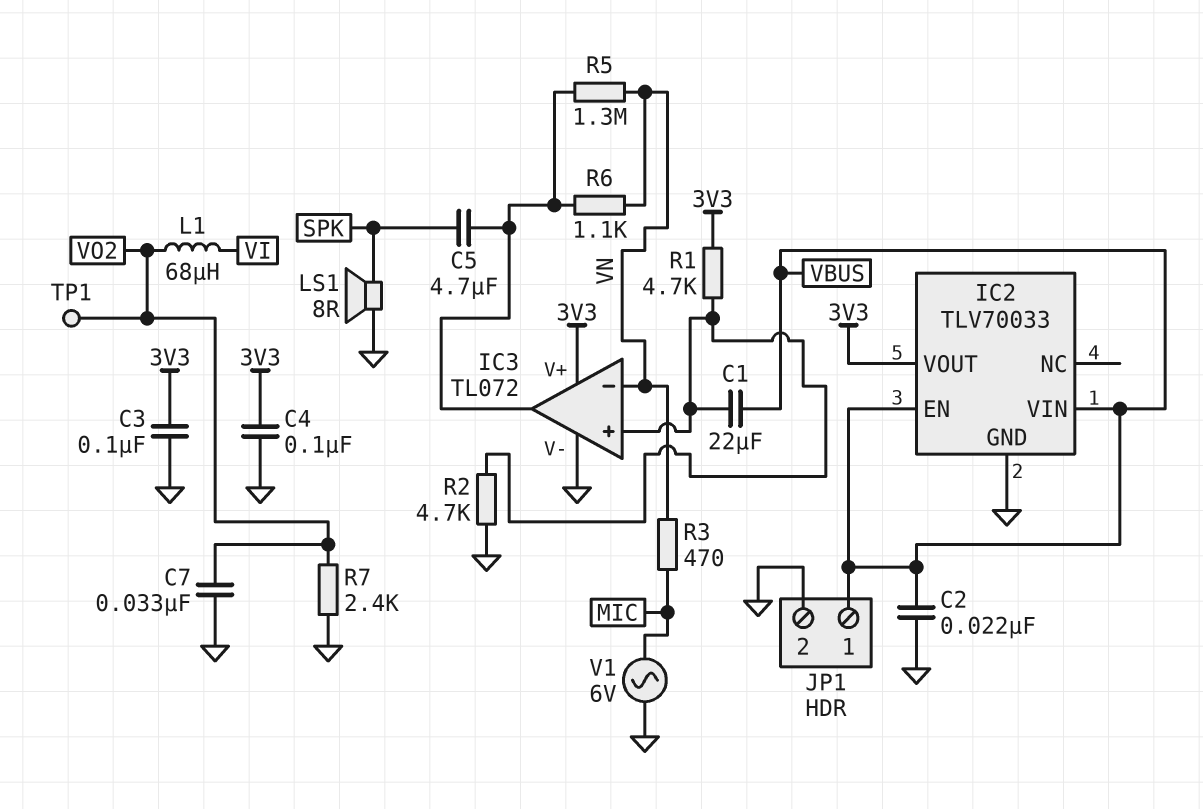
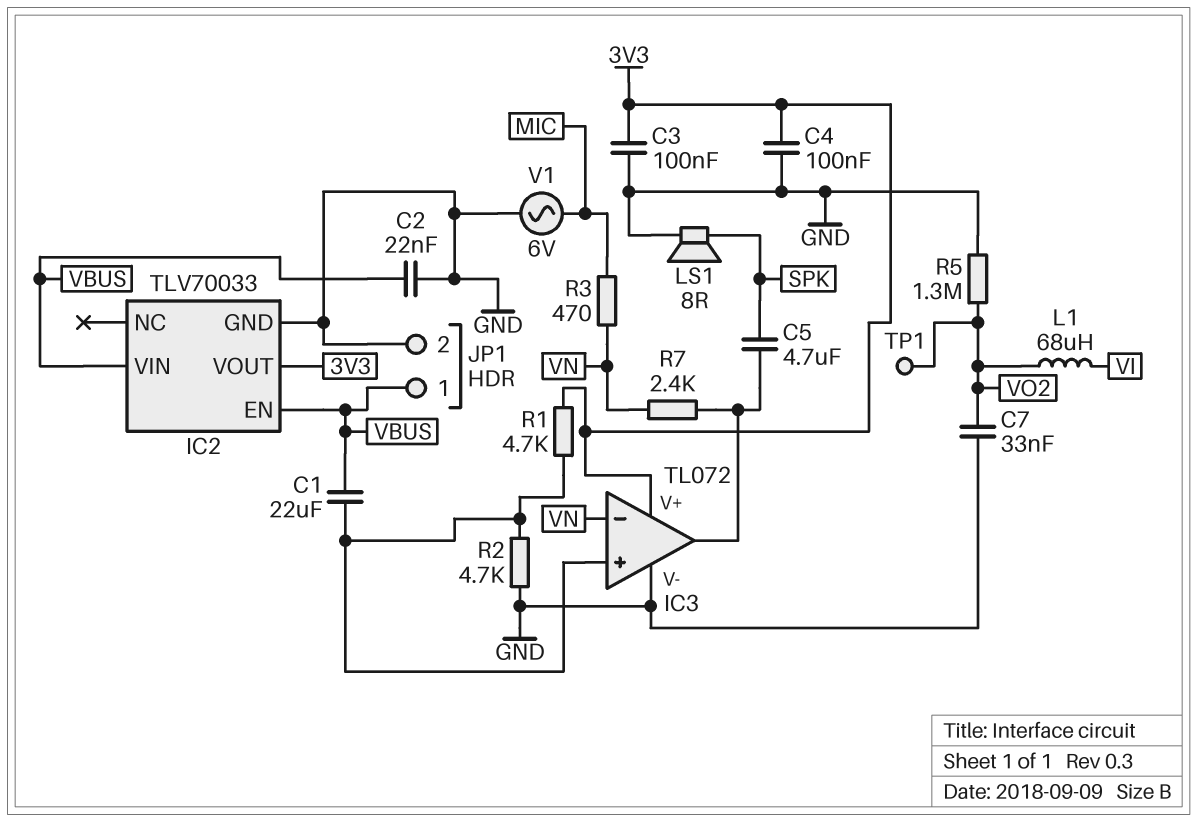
R5: 1.3M (IC3/out, VN) -> 1.3M (GND, VO2)
R6: 1.1k (IC3/out, VN) -> none
R7: 2.4k (GND, VO2) -> 2.4k (IC3/out, VN)

